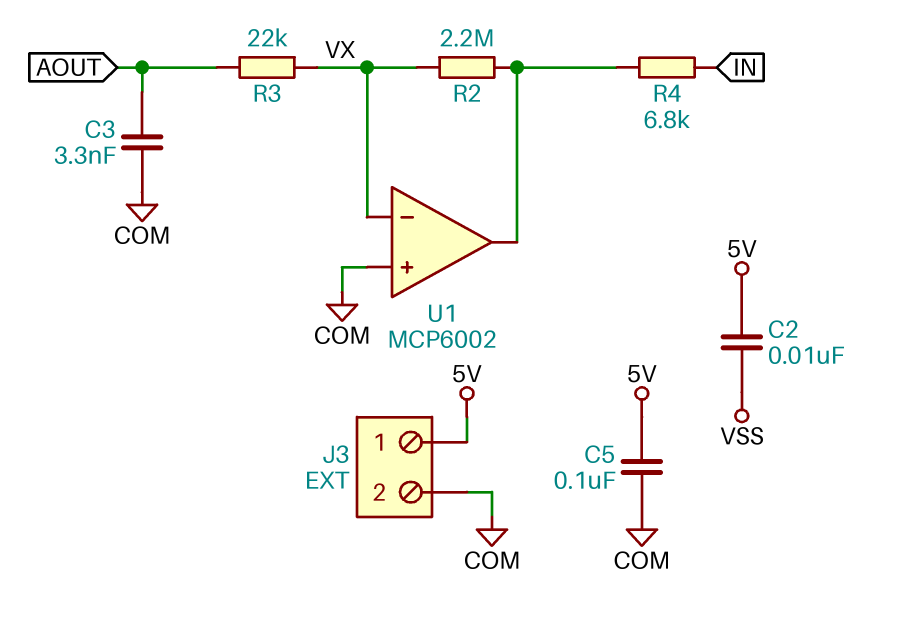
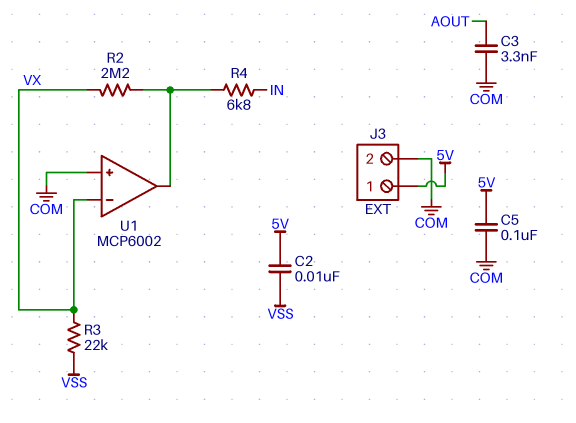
R3: 22k (AOUT, VX) -> 22k (VSS, VX)

